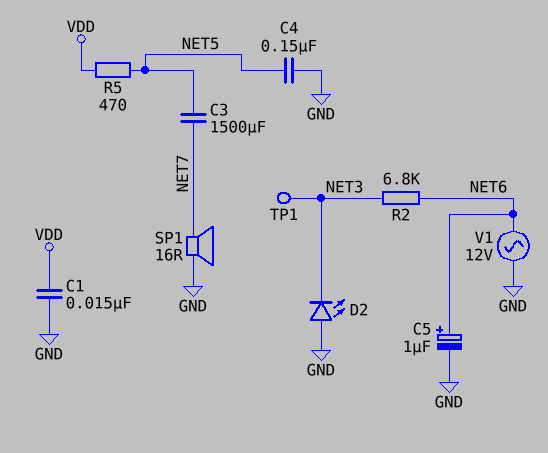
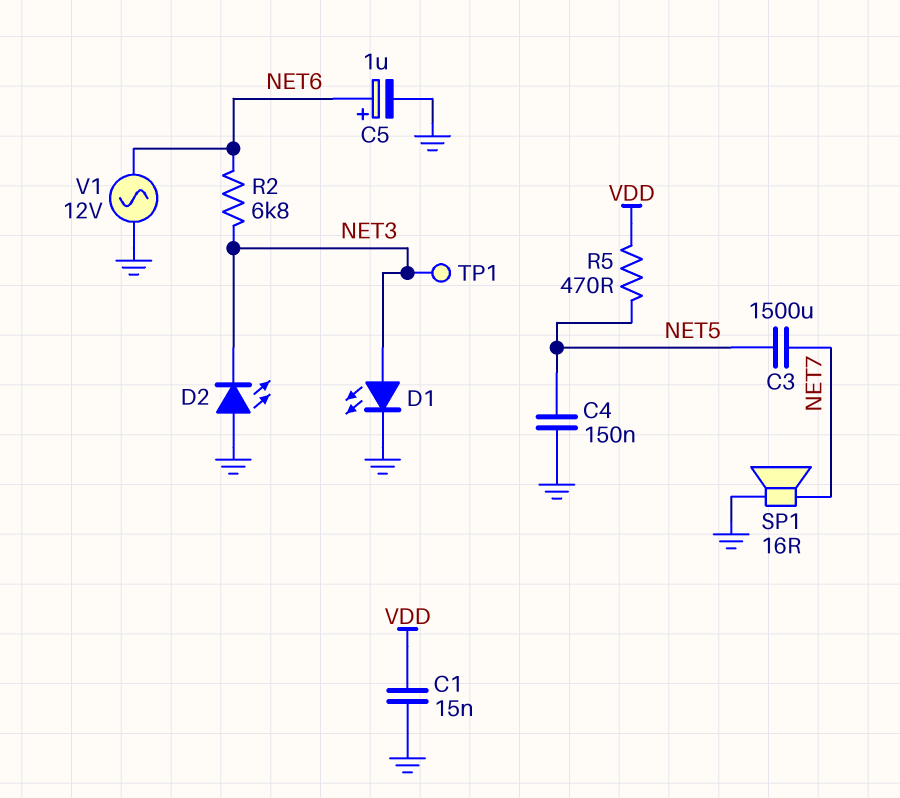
D1: none -> LED (A NET3, K GND)

